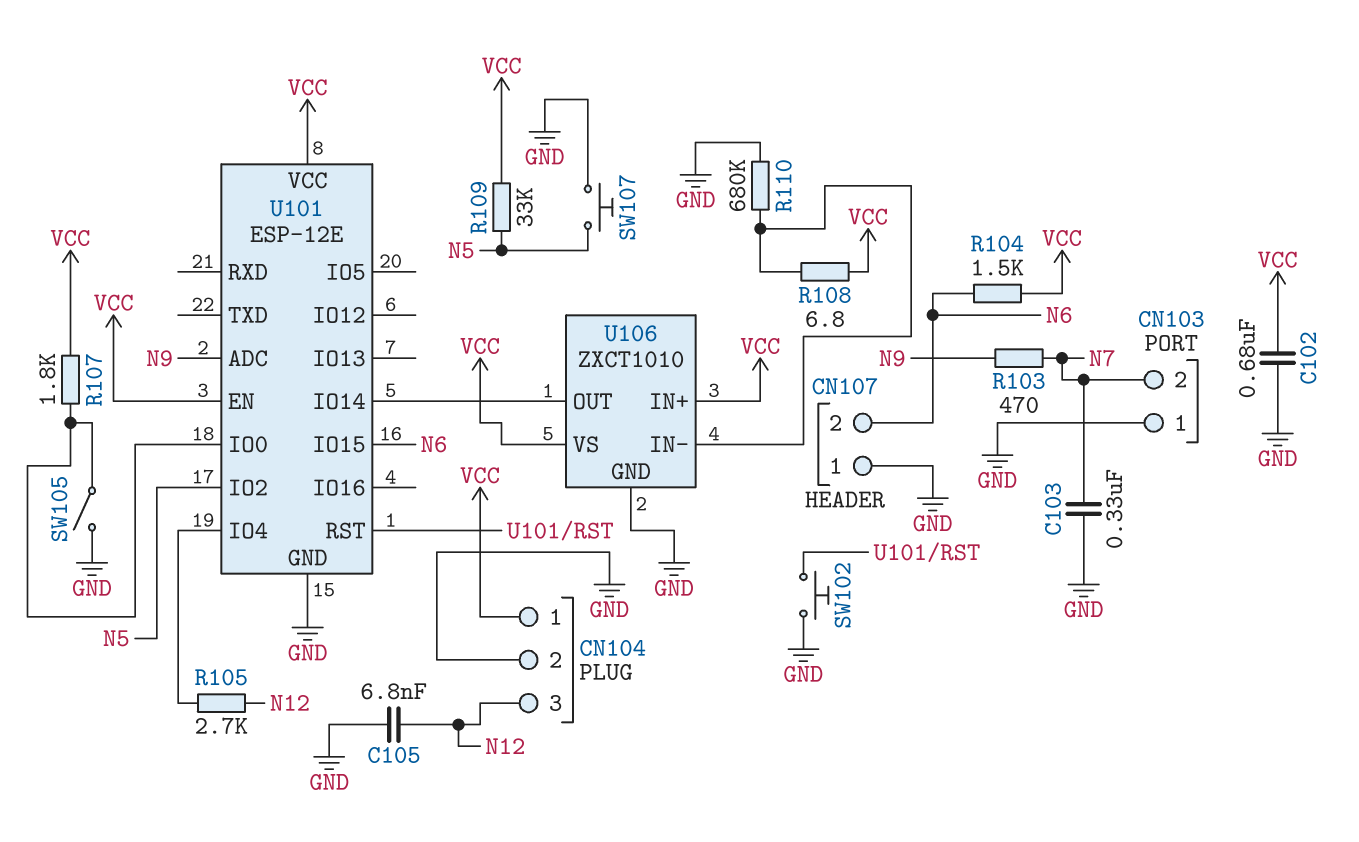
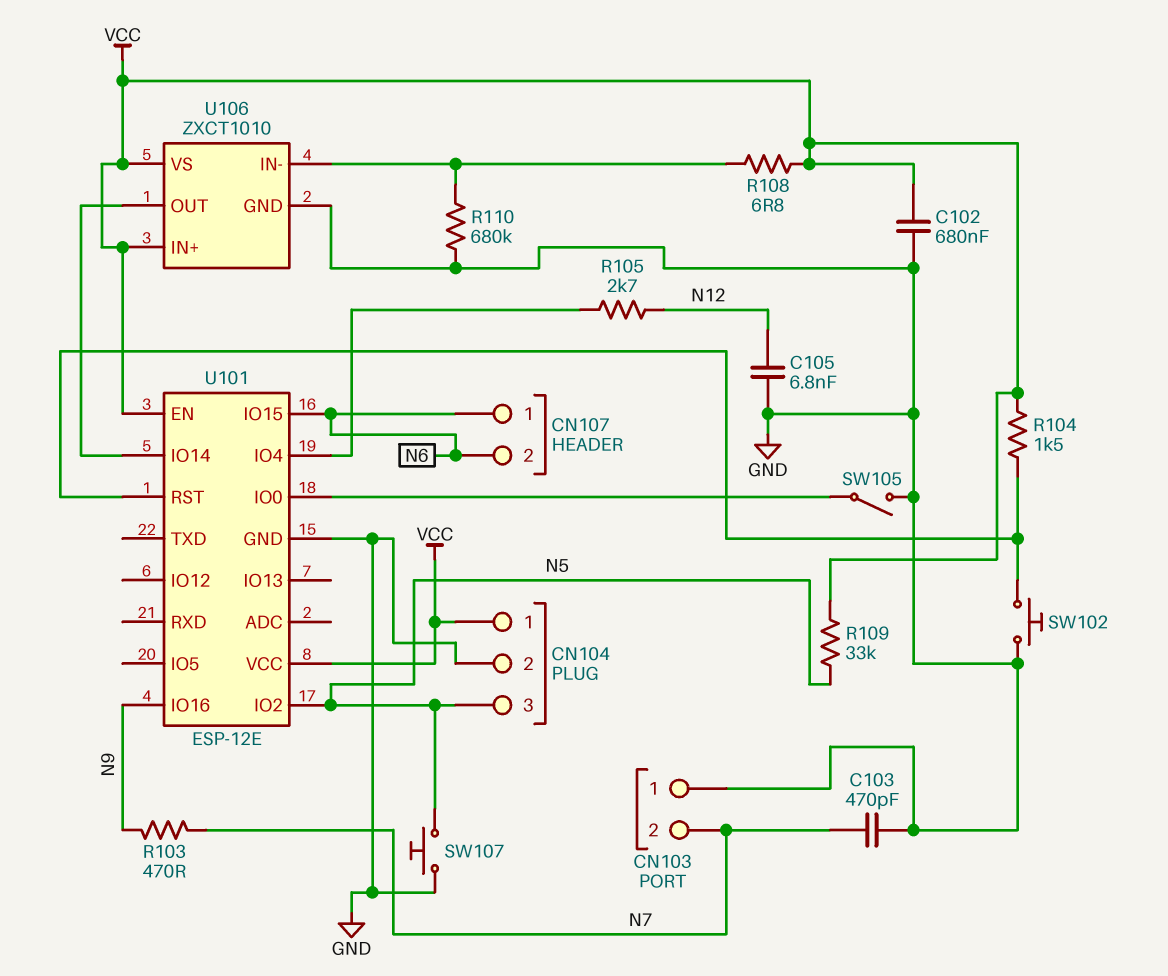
C103: 330nF (GND, N7) -> 470pF (GND, N7)
CN104 pin 3: N12 -> N5
CN107 pin 1: GND -> N6
R104: 1.5k (N6, VCC) -> 1.5k (U101/RST, VCC)
R107: 1.8k (U101/IO0, VCC) -> none
U101 pin ADC: N9 -> none
U101 pin IO16: none -> N9

